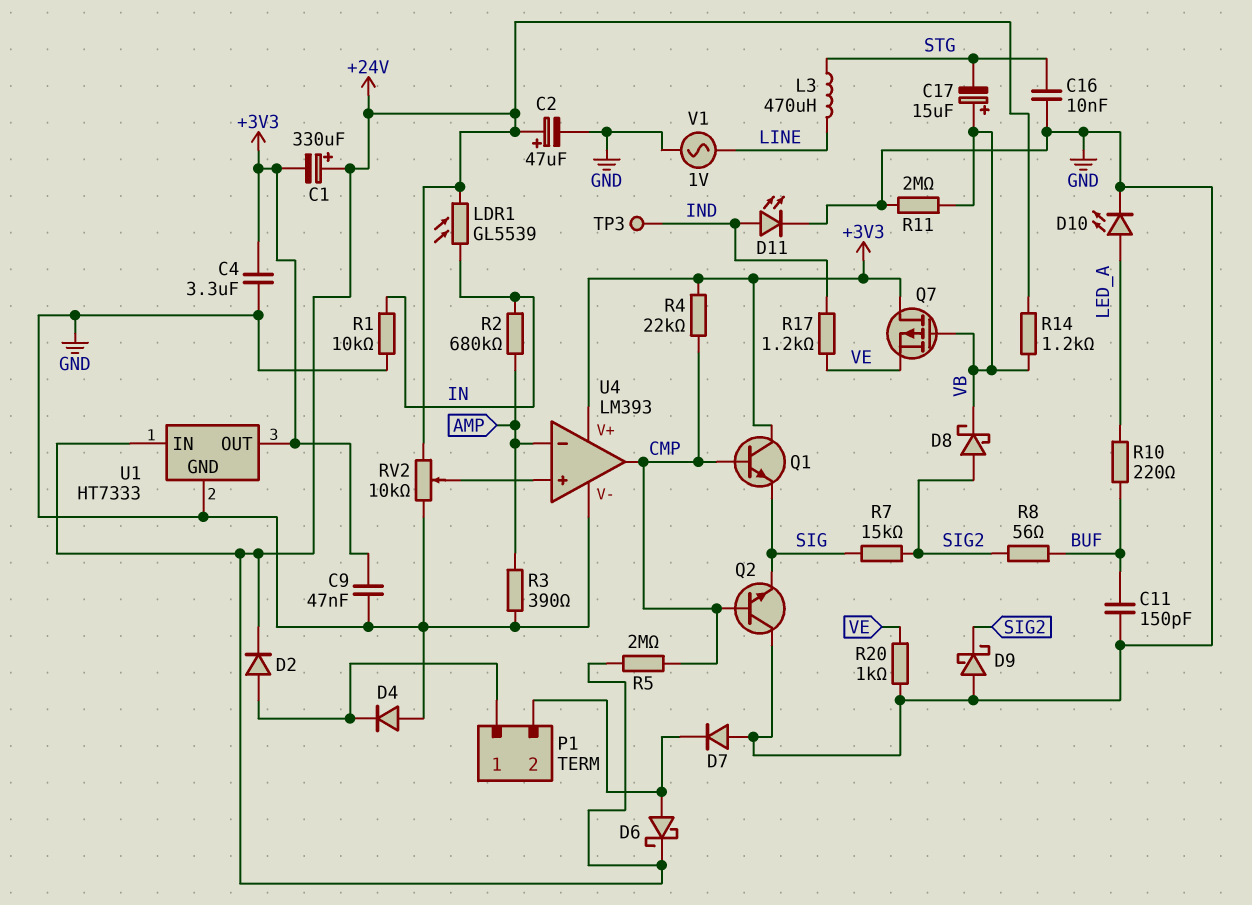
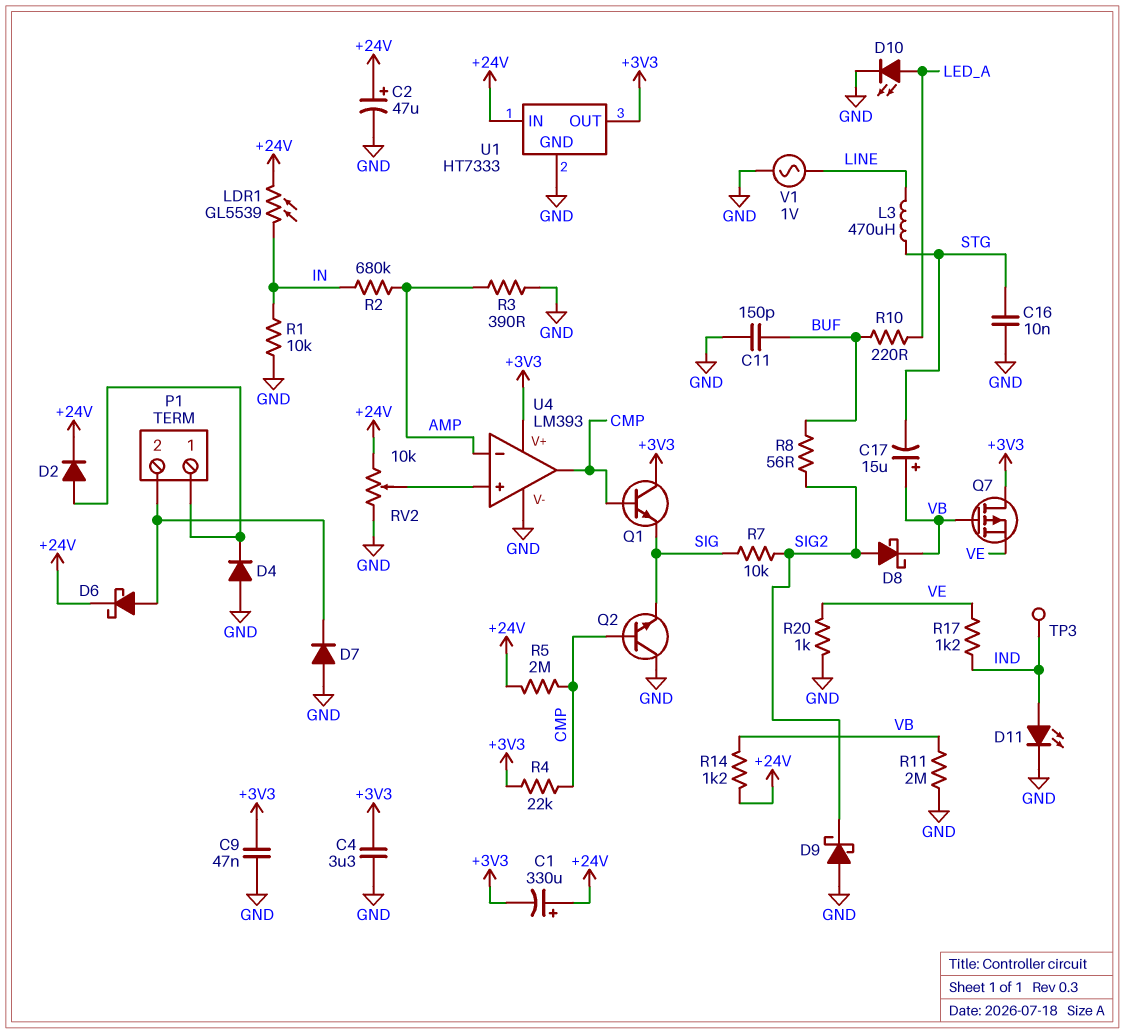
R7: 15k (SIG, SIG2) -> 10k (SIG, SIG2)

